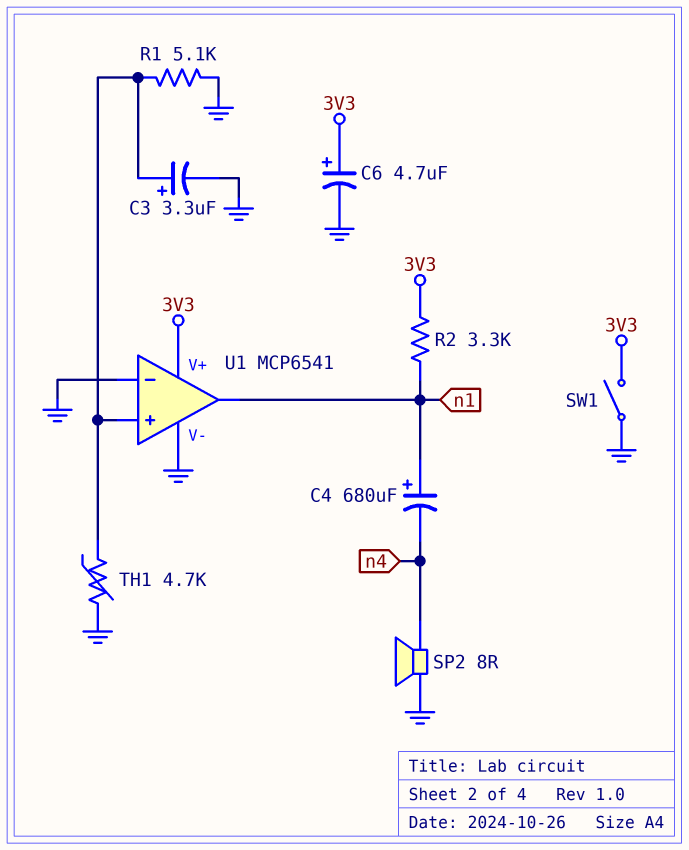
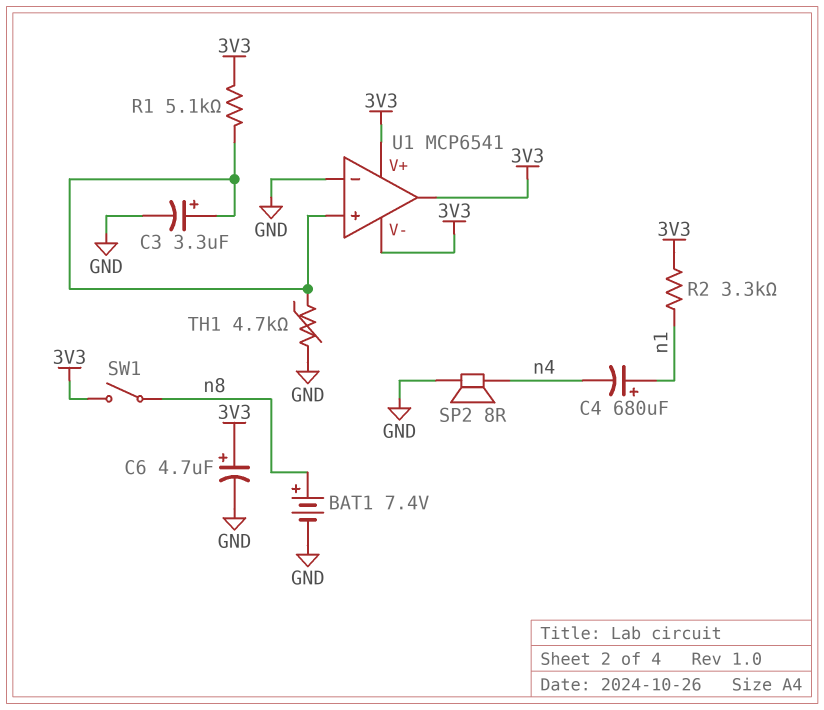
BAT1: none -> 7.4V (plus n8, minus GND)
R1: 5.1k (GND, U1/in+) -> 5.1k (3V3, U1/in+)
SW1: switch (3V3, GND) -> switch (3V3, n8)
U1 pin V-: GND -> 3V3
U1 pin out: n1 -> 3V3

